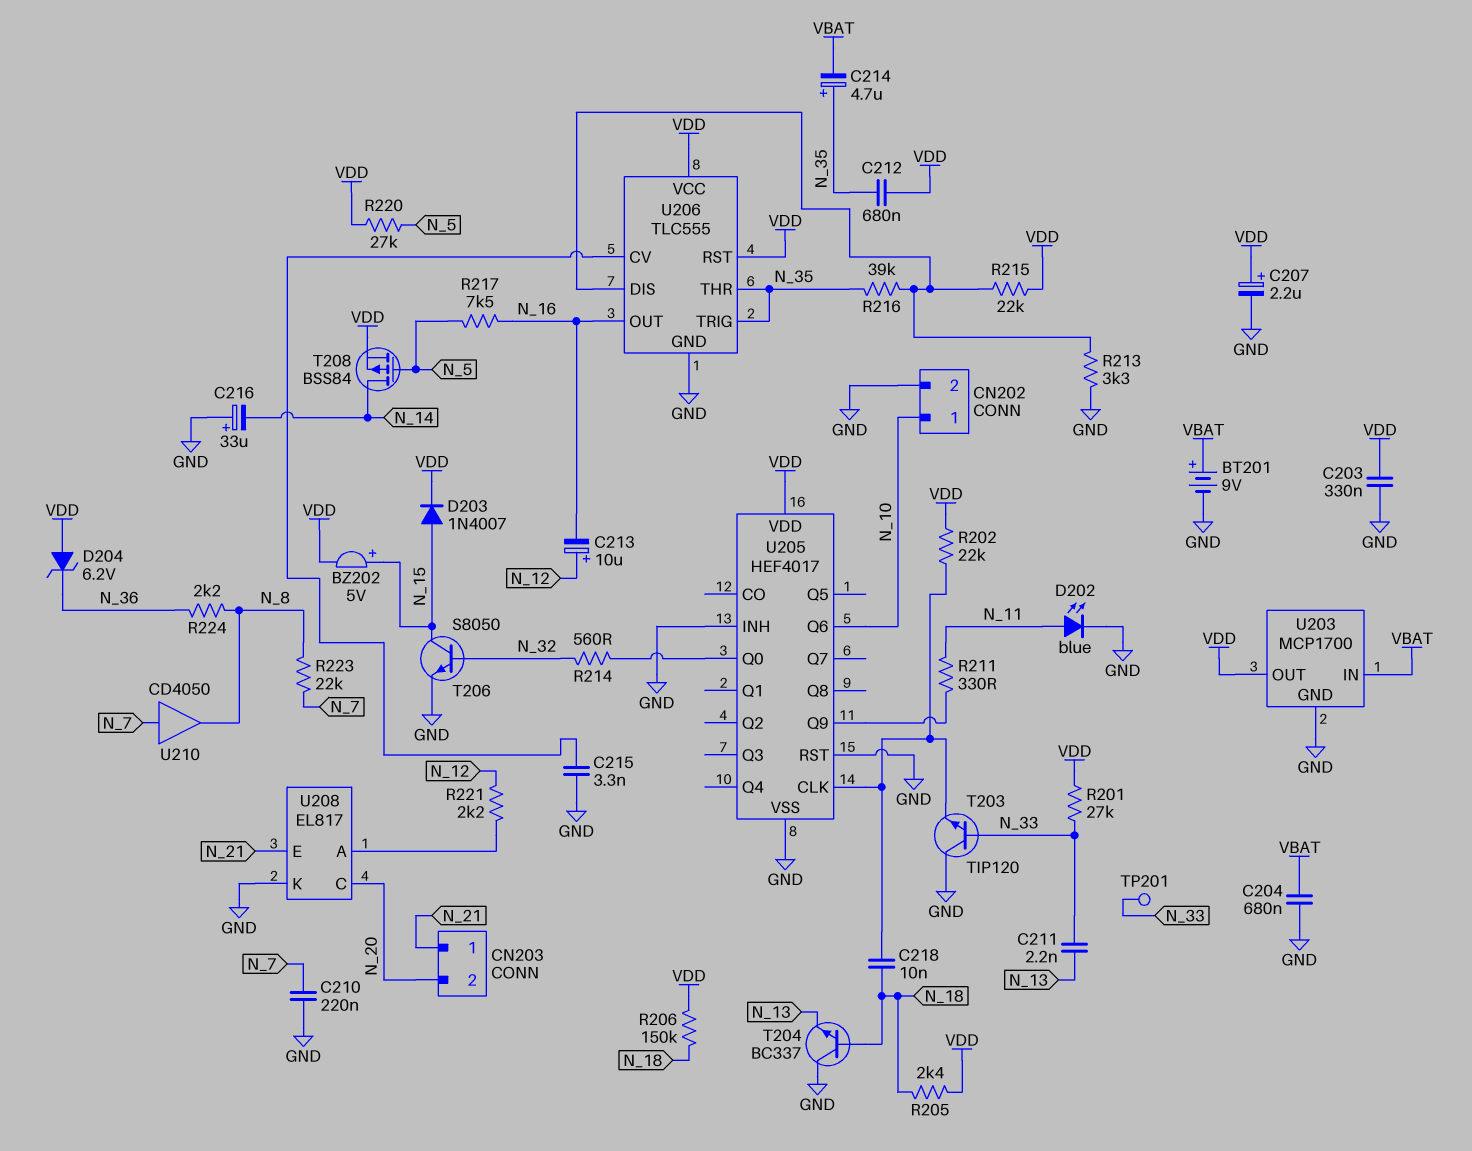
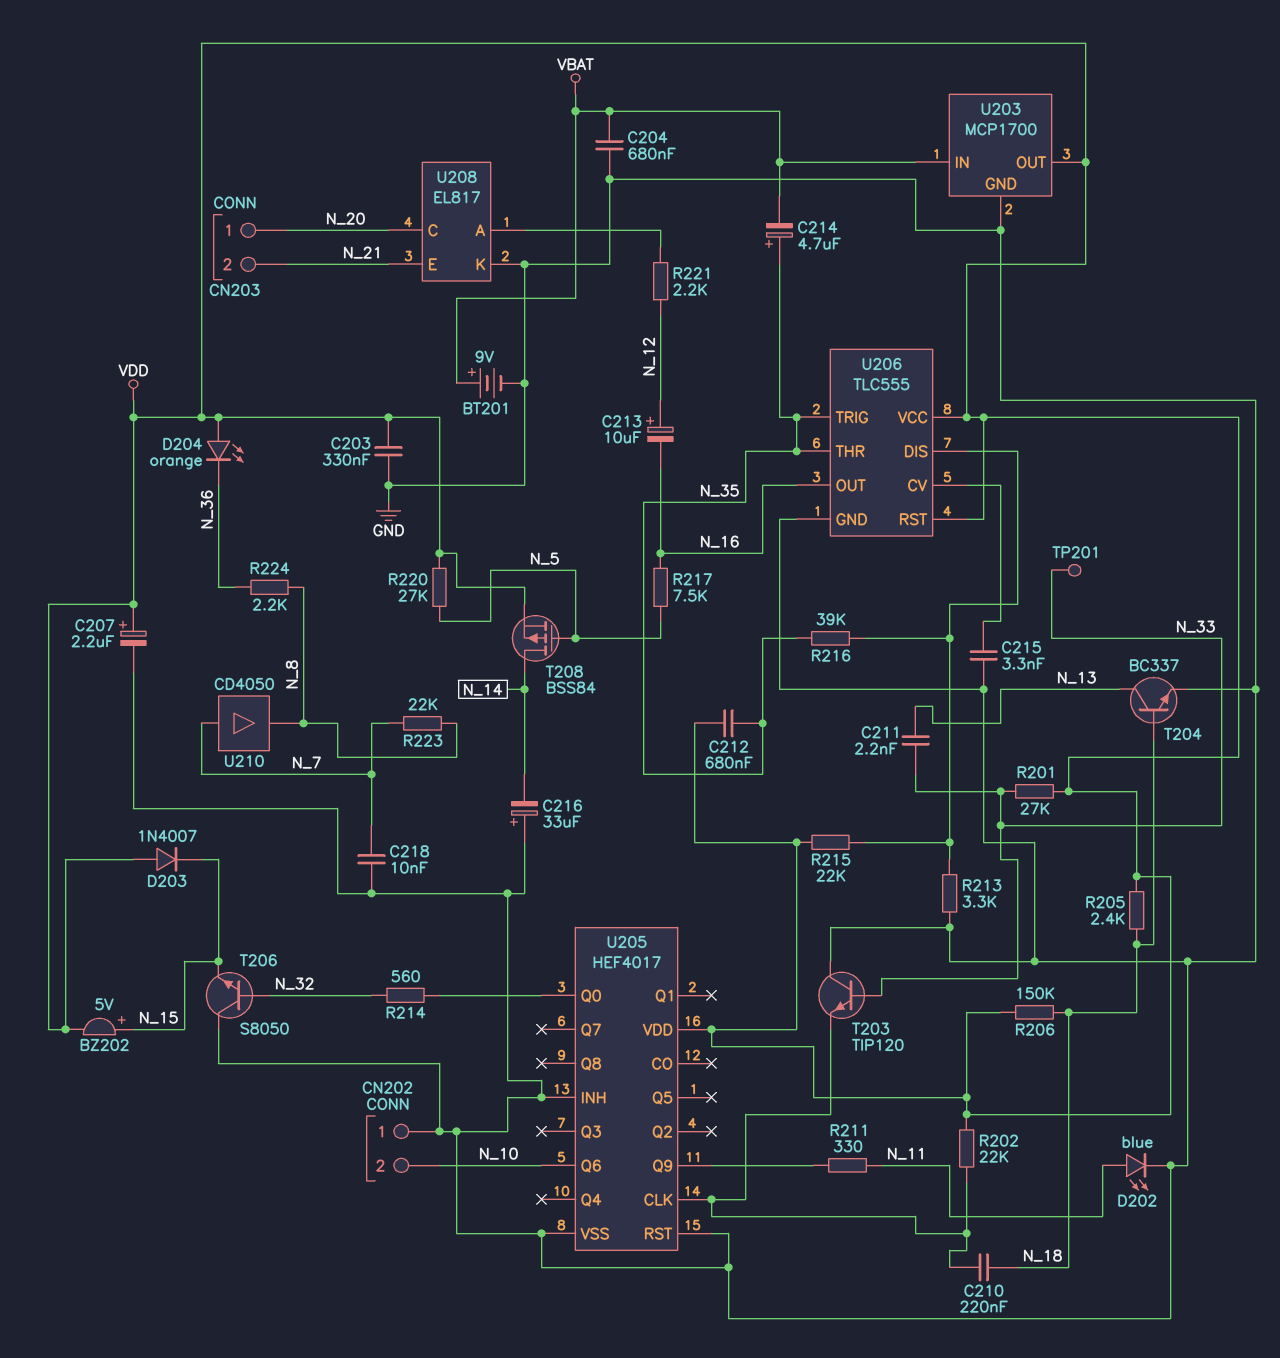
C210: 220nF (GND, N_7) -> 220nF (N_18, U205/CLK)
C218: 10nF (N_18, U205/CLK) -> 10nF (GND, N_7)
CN202 pin 1: N_10 -> GND
CN202 pin 2: GND -> N_10
CN203 pin 1: N_21 -> N_20
CN203 pin 2: N_20 -> N_21
D203: diode 1N4007 (A N_15, K VDD) -> diode 1N4007 (A VDD, K N_15)
D204: zener 6.2V (A VDD, K N_36) -> LED orange (A VDD, K N_36)
T204: NPN BC337 (B N_18, C GND, E N_13) -> NPN BC337 (B N_18, C N_13, E GND)
T206: NPN S8050 (B N_32, C N_15, E GND) -> NPN S8050 (B N_32, C GND, E N_15)

